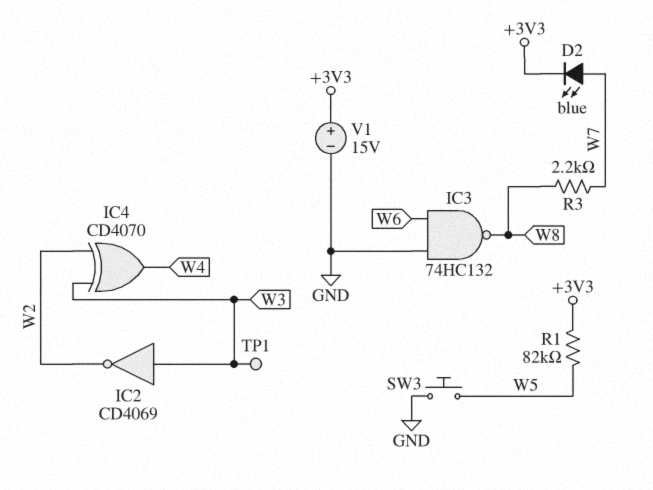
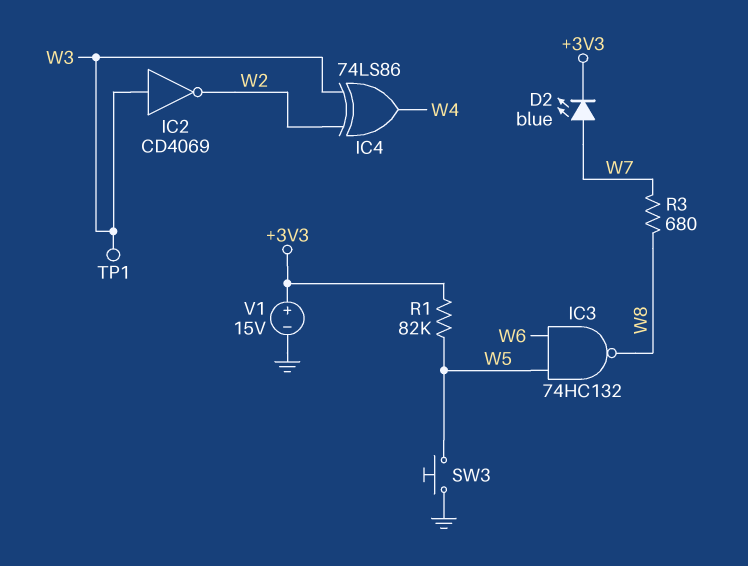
IC3: NAND 74HC132 (in GND, in W6, out W8) -> NAND 74HC132 (in W5, in W6, out W8)
IC4: XOR CD4070 (in W2, in W3, out W4) -> XOR 74LS86 (in W2, in W3, out W4)
R3: 2.2k (W7, W8) -> 680 (W7, W8)

